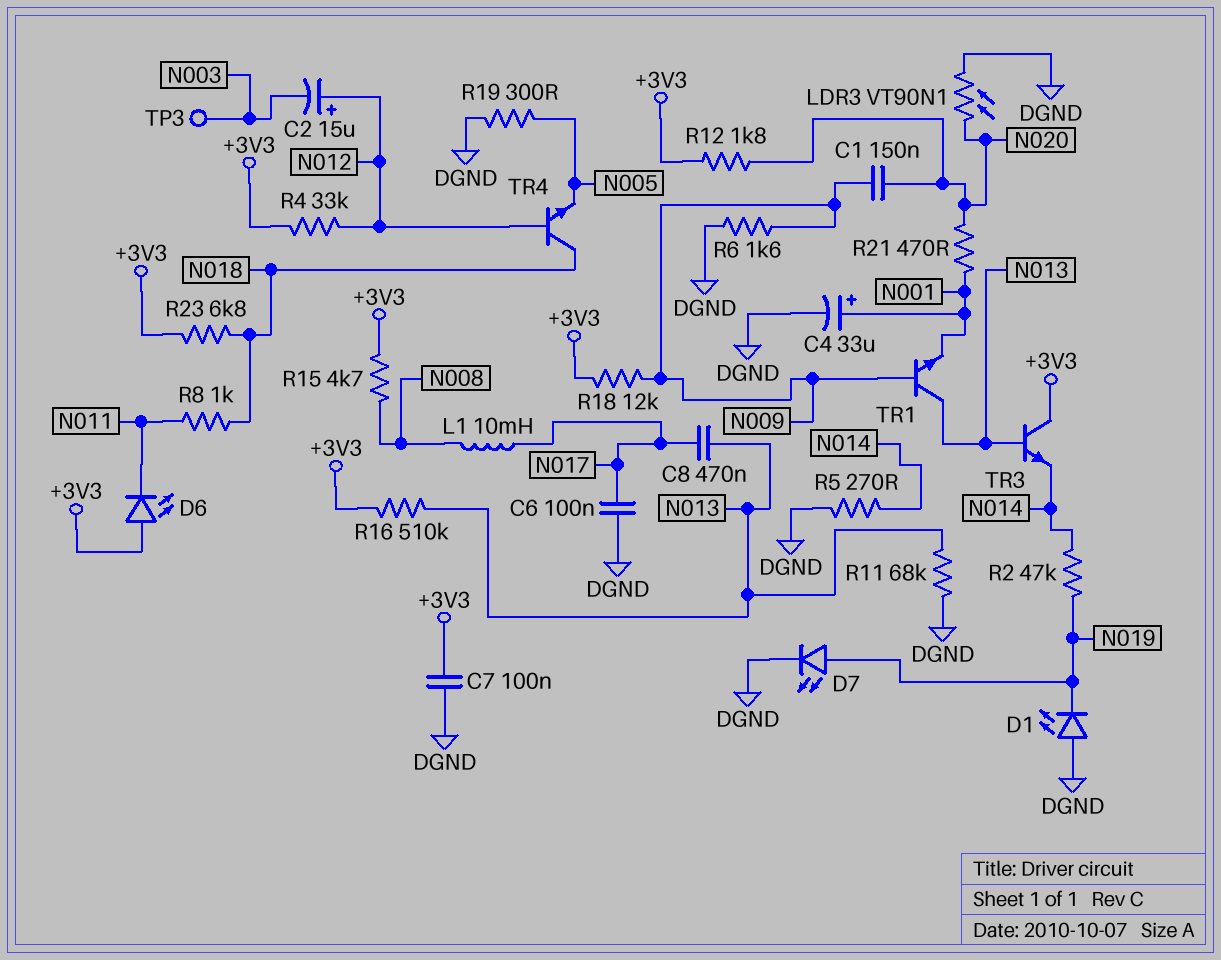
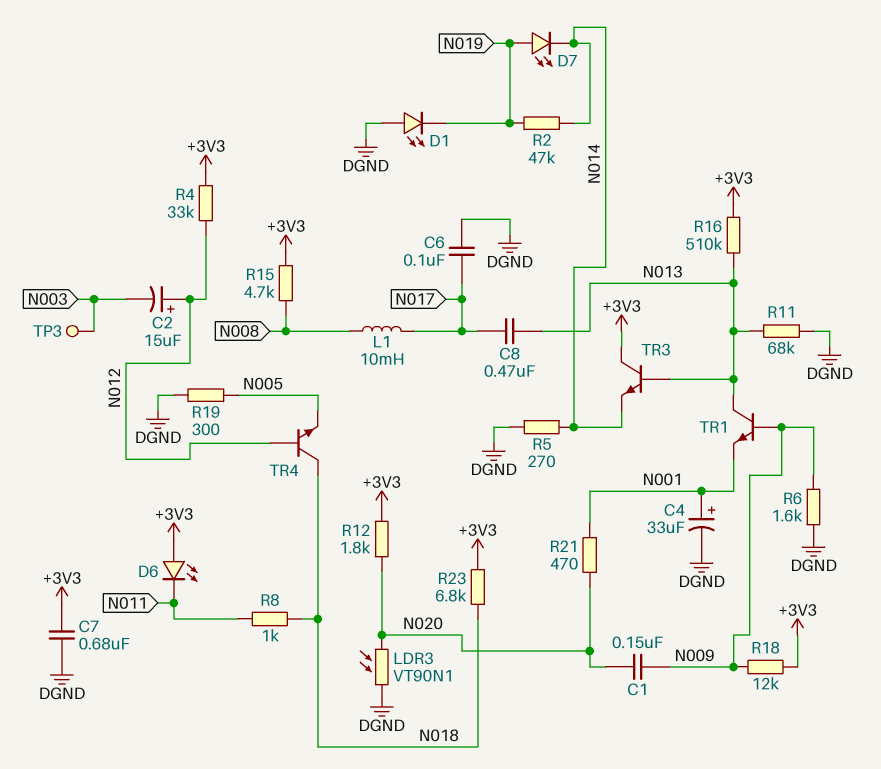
C7: 100nF (+3V3, DGND) -> 680nF (+3V3, DGND)
D7: LED (A N019, K DGND) -> LED (A N019, K N014)

